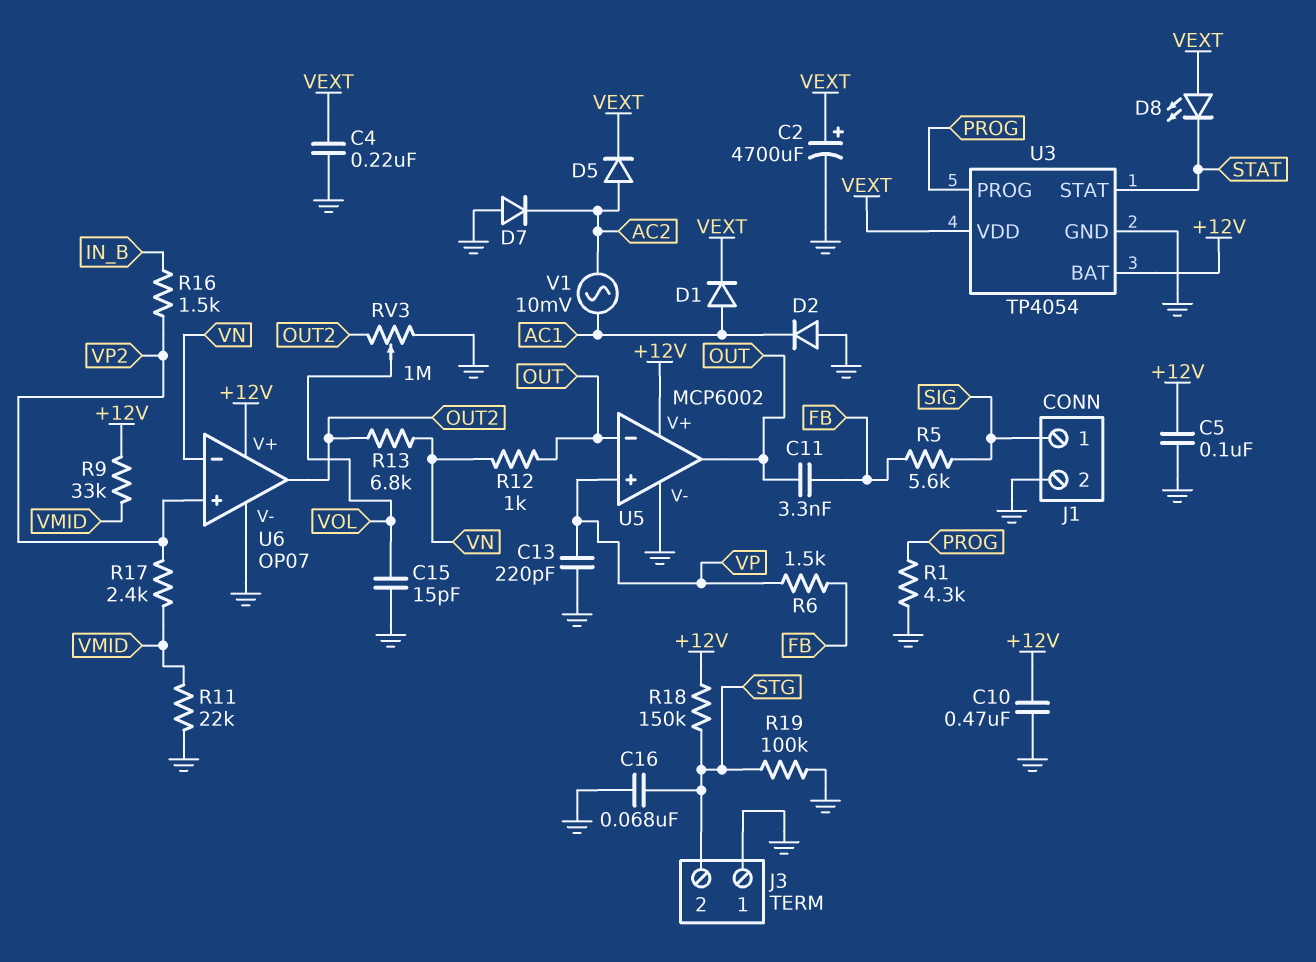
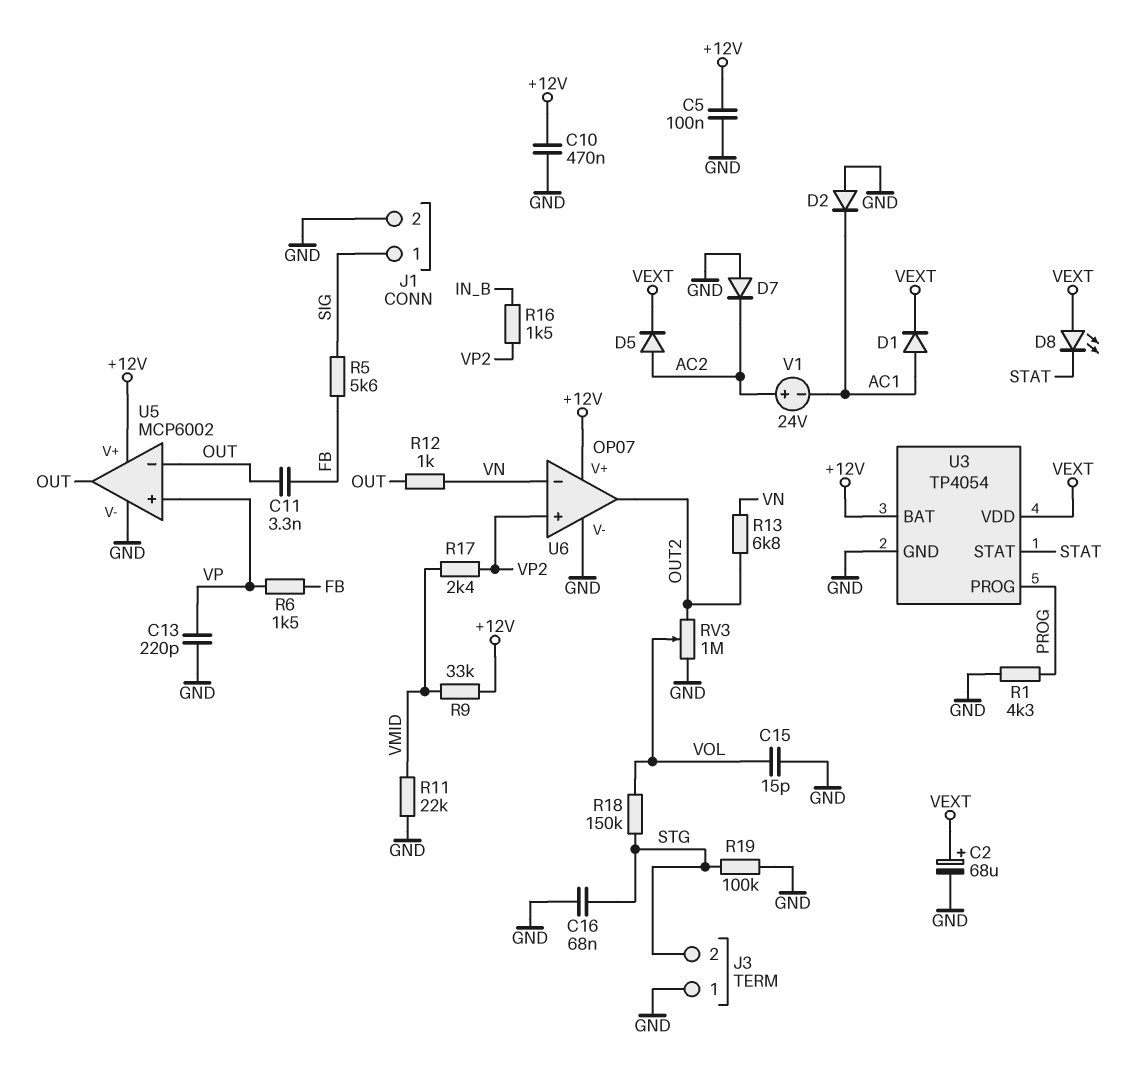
C2: 4700uF (plus VEXT, minus GND) -> 68uF (plus VEXT, minus GND)
C4: 220nF (GND, VEXT) -> none
R18: 150k (+12V, STG) -> 150k (STG, VOL)
V1: AC 10mV (AC1, AC2) -> 24V (plus AC2, minus AC1)

